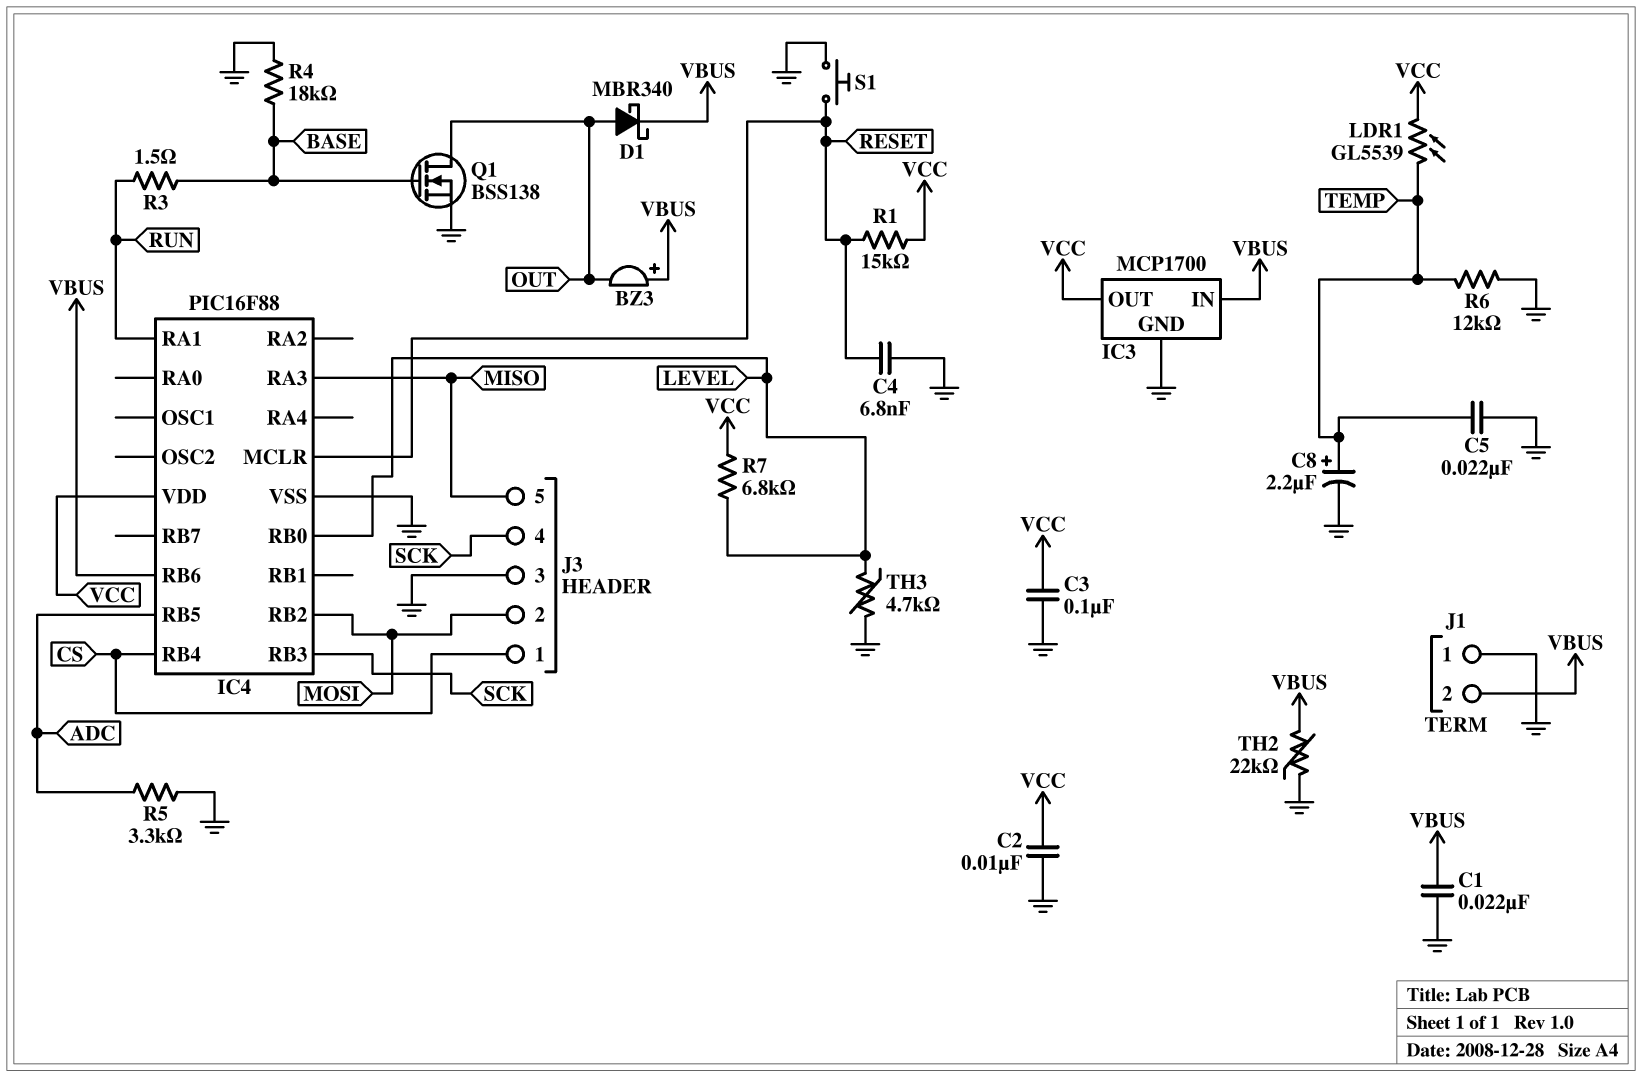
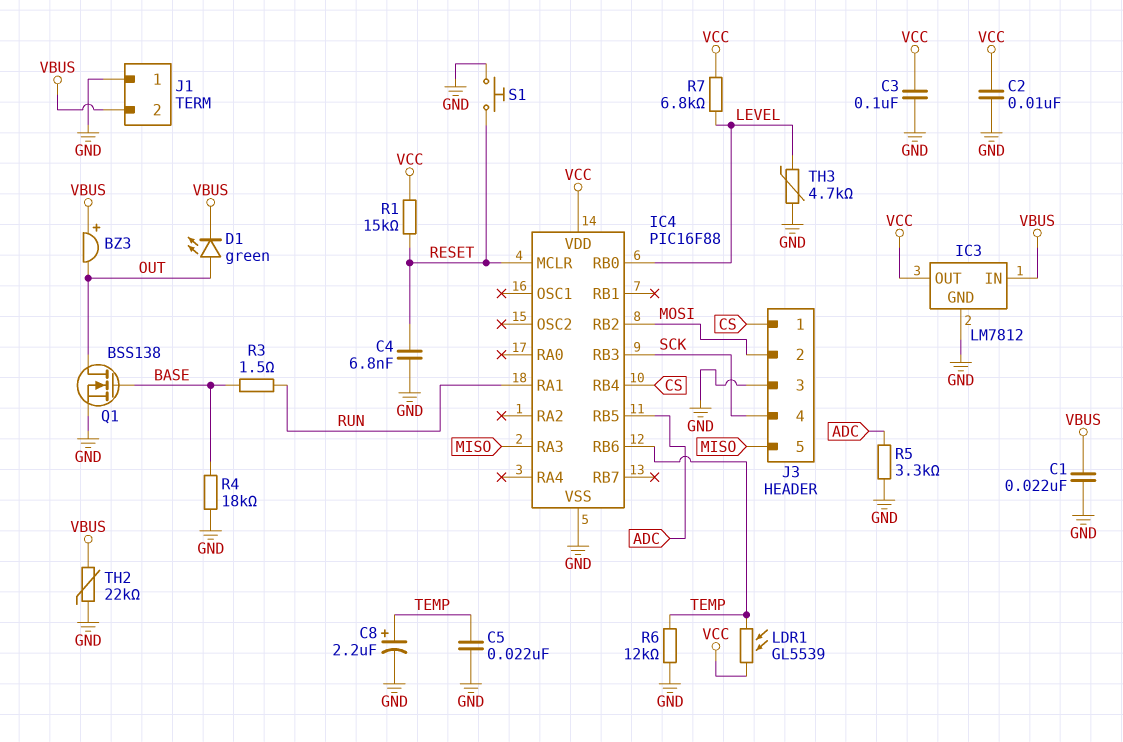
D1: schottky MBR340 (A OUT, K VBUS) -> LED green (A OUT, K VBUS)
IC3: MCP1700 -> LM7812
IC4 pin RB6: VBUS -> TEMP

